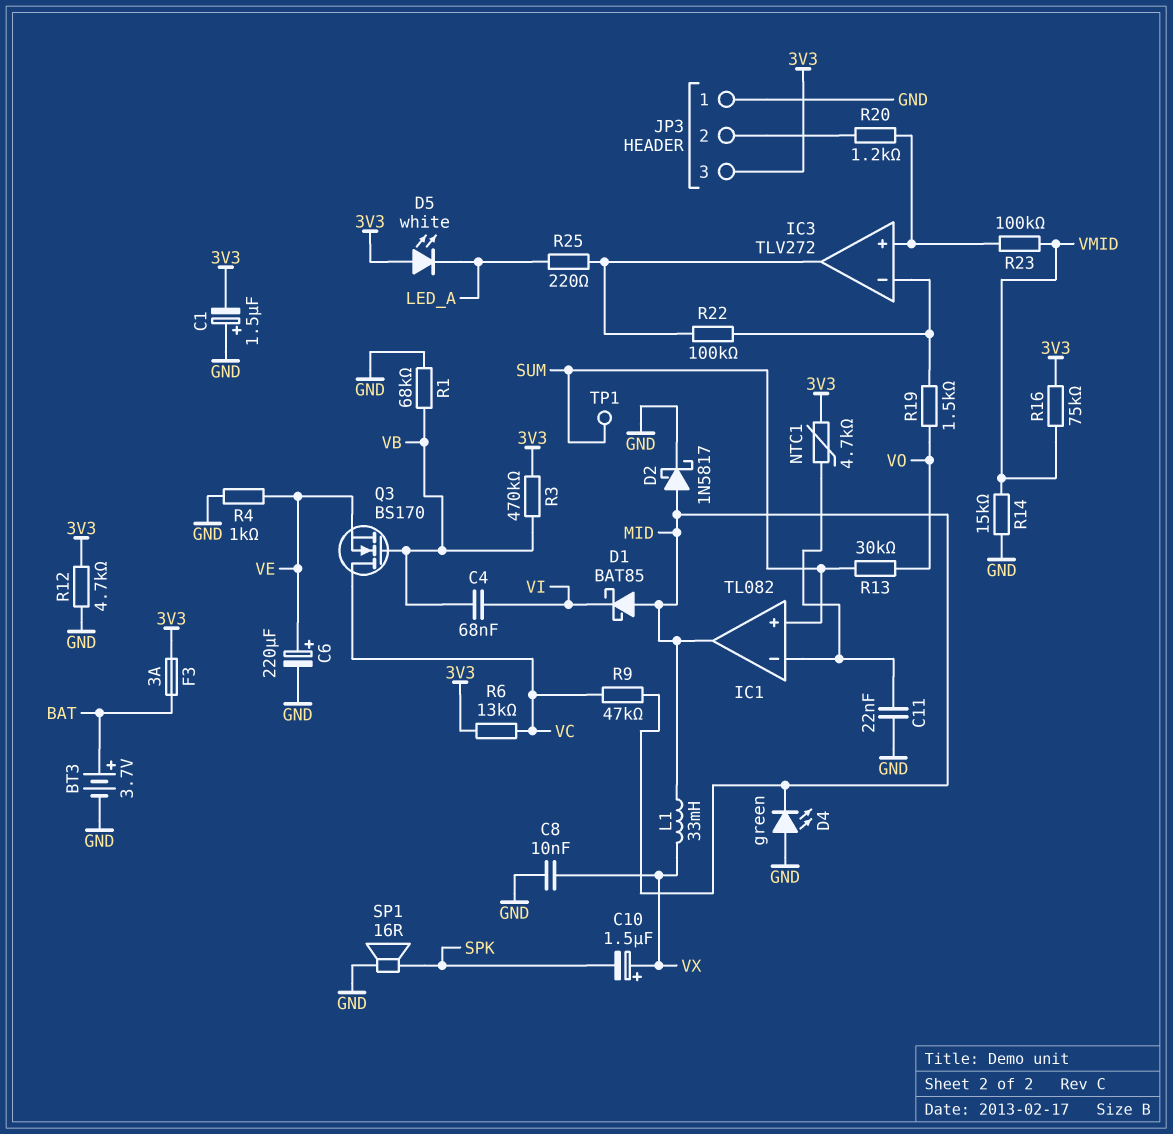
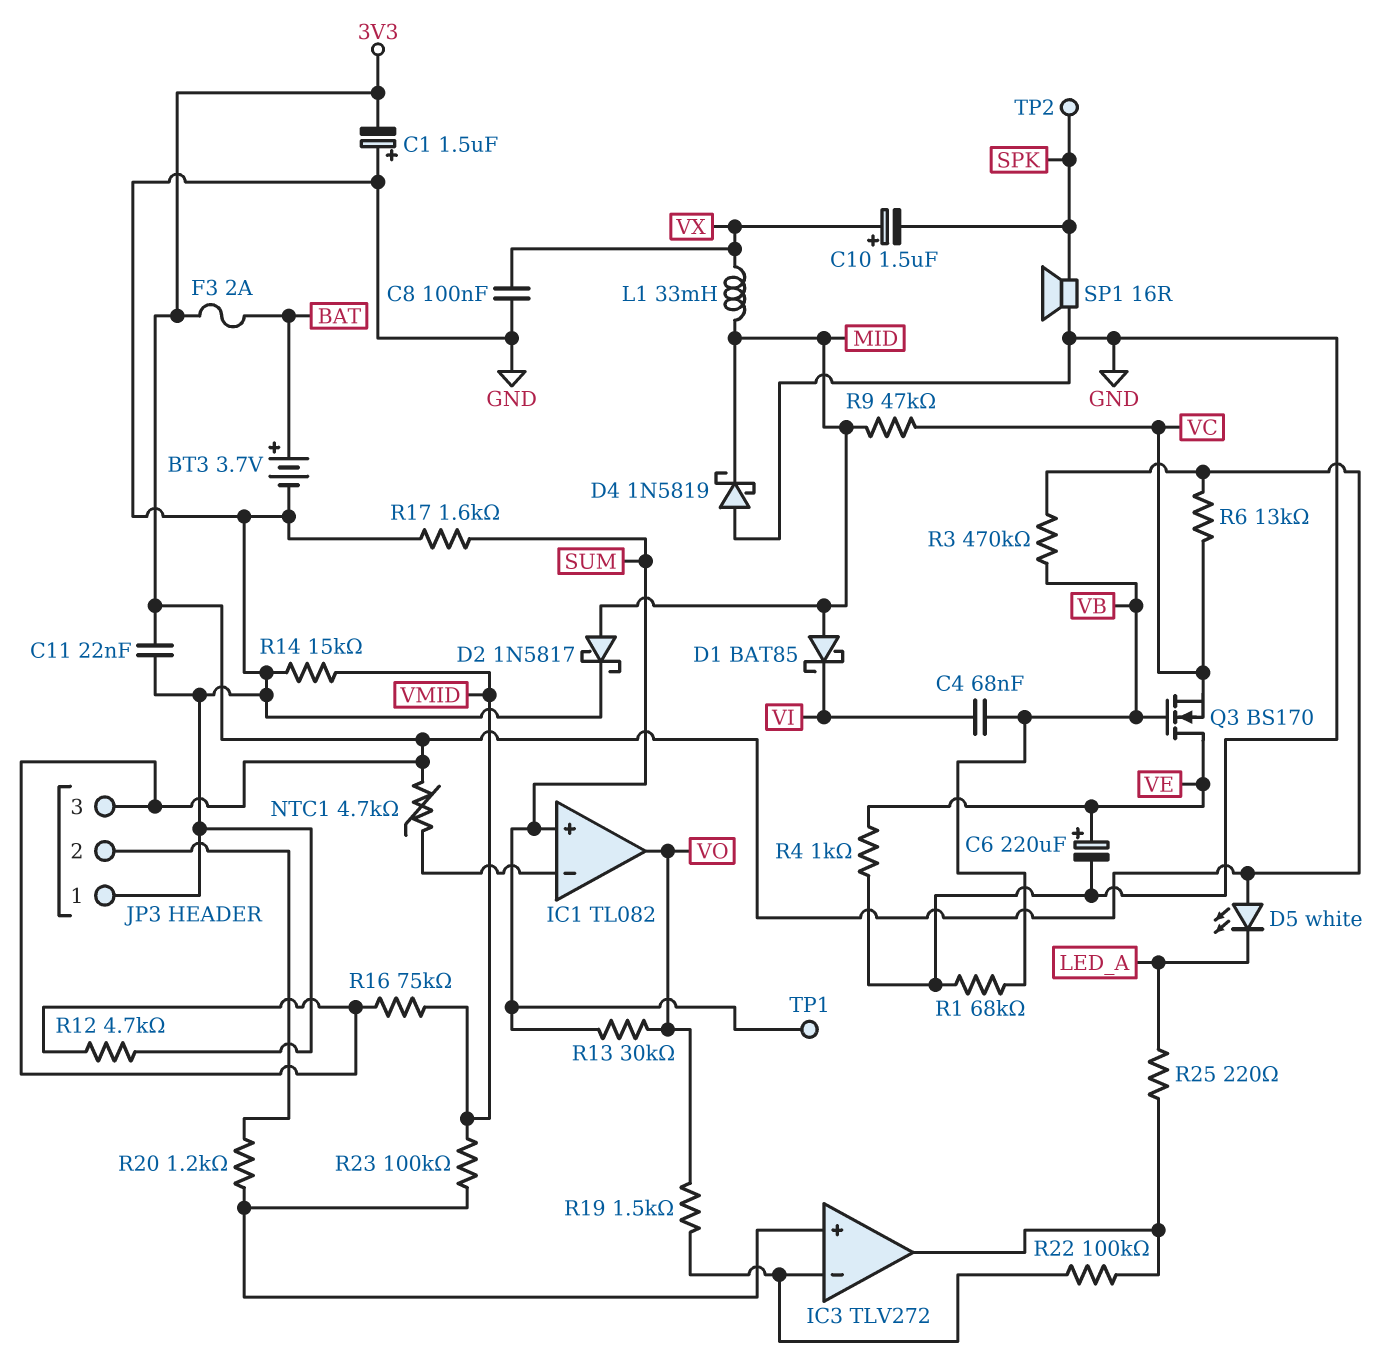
C8: 10nF (GND, VX) -> 100nF (GND, VX)
C11: 22nF (GND, IC1/in-) -> 22nF (3V3, GND)
D4: LED green (A GND, K MID) -> schottky 1N5819 (A GND, K MID)
F3: 3A (3V3, BAT) -> 2A (3V3, BAT)
IC1 pin out: MID -> VO
Q3: NMOS BS170 (G VB, D VC, S VE) -> NMOS BS170 (G VB, D VE, S VC)
R17: none -> 1.6k (GND, SUM)
TP2: none -> test point (SPK)

